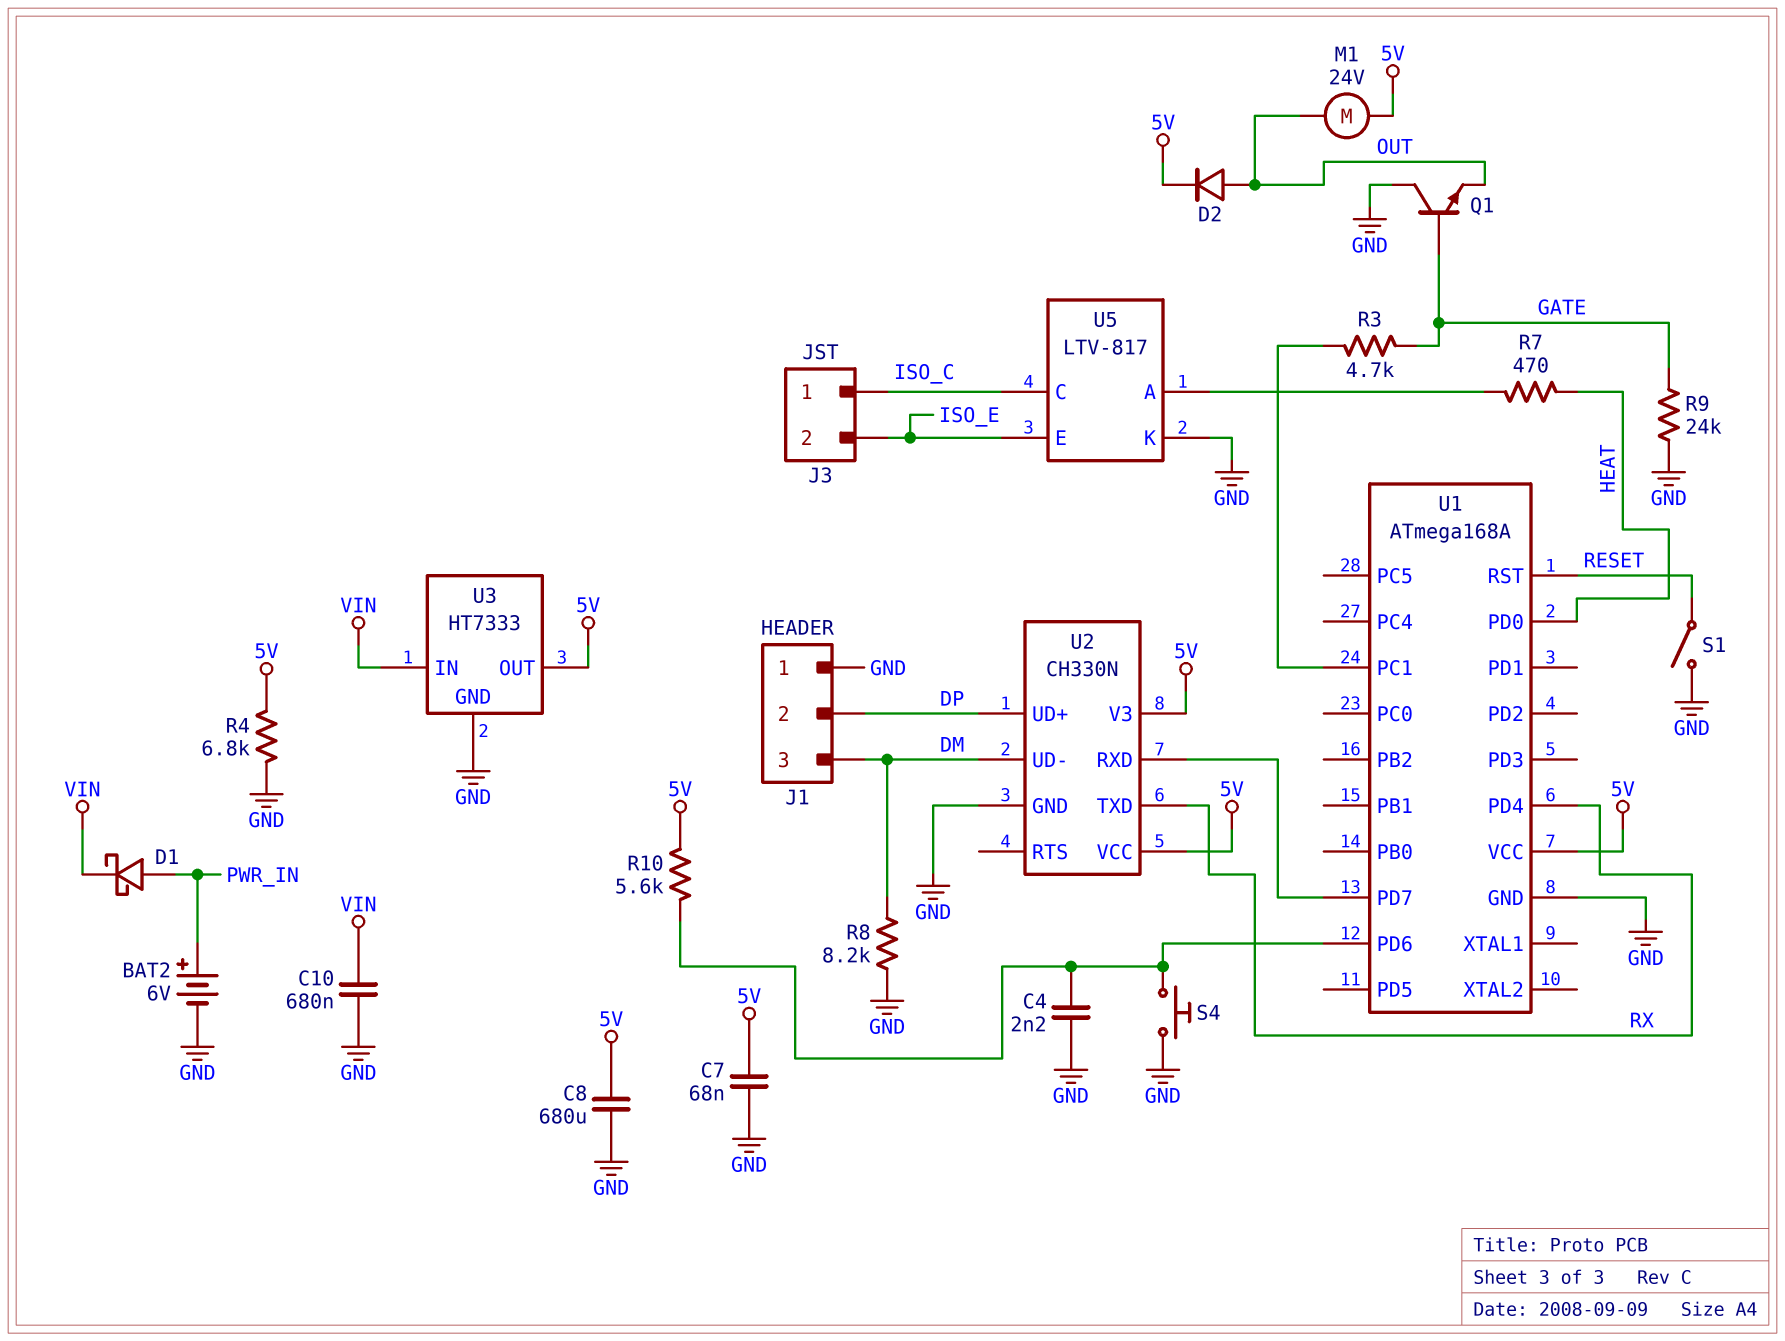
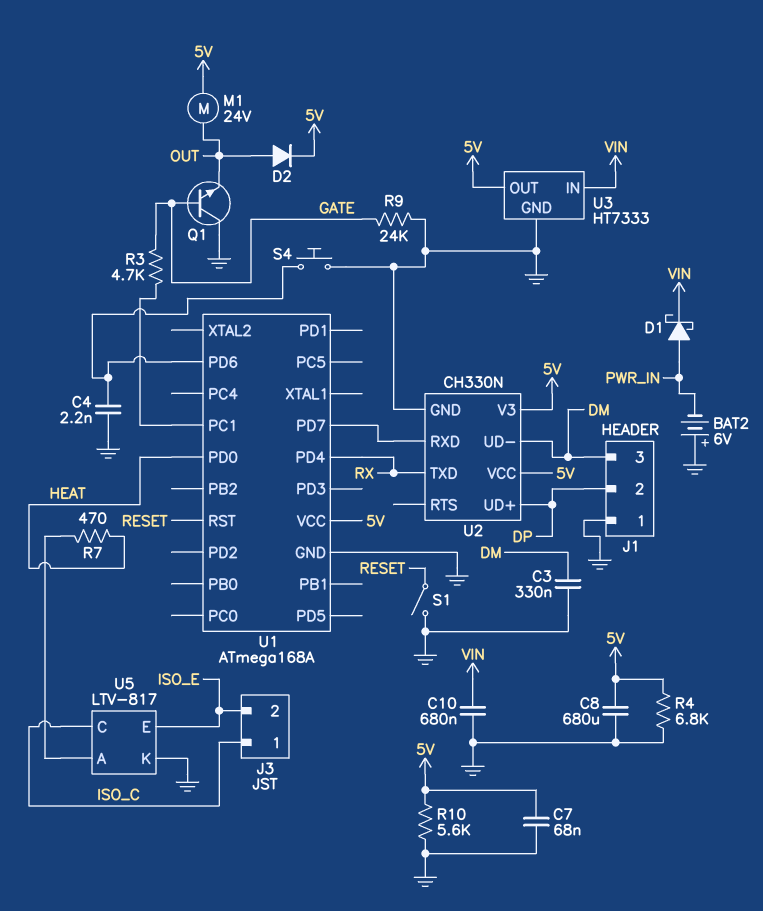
BAT2: 6V (plus PWR_IN, minus GND) -> 6V (plus GND, minus PWR_IN)
C3: none -> 330nF (DM, GND)
R8: 8.2k (DM, GND) -> none
R10: 5.6k (5V, U1/PD6) -> 5.6k (5V, GND)

